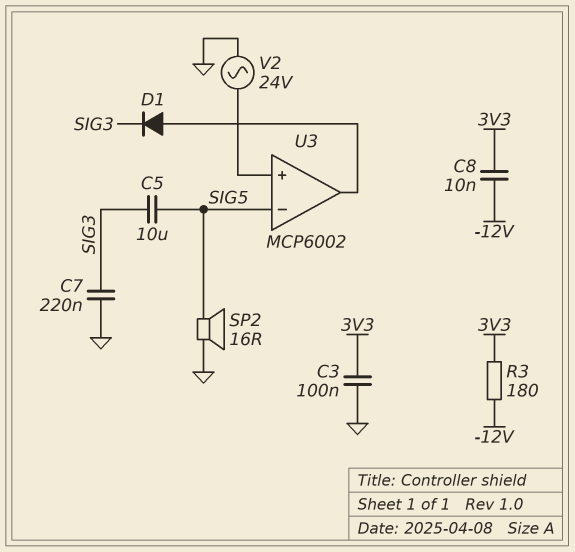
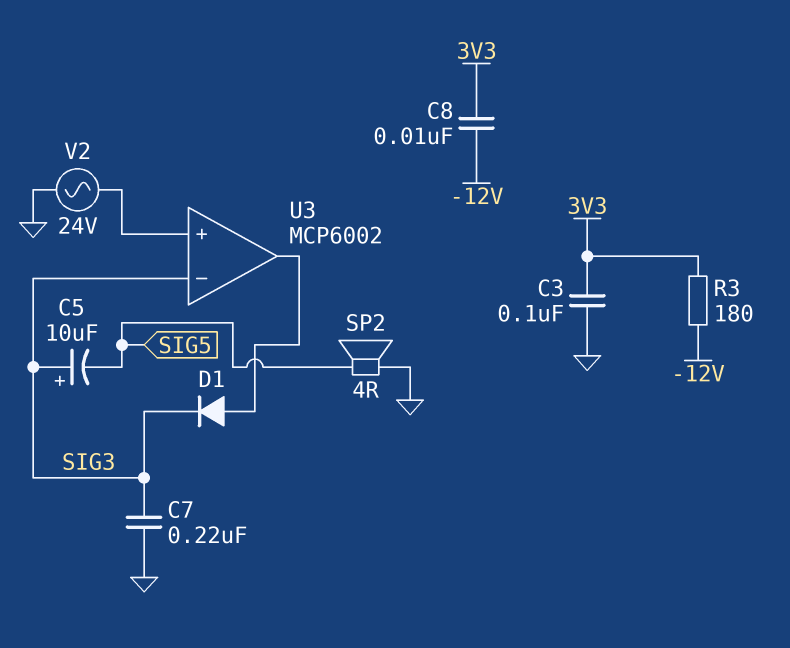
C5: 10uF (SIG3, SIG5) -> 10uF (plus SIG3, minus SIG5)
SP2: speaker 16R (GND, SIG5) -> speaker 4R (GND, SIG5)
U3 pin in-: SIG5 -> SIG3

